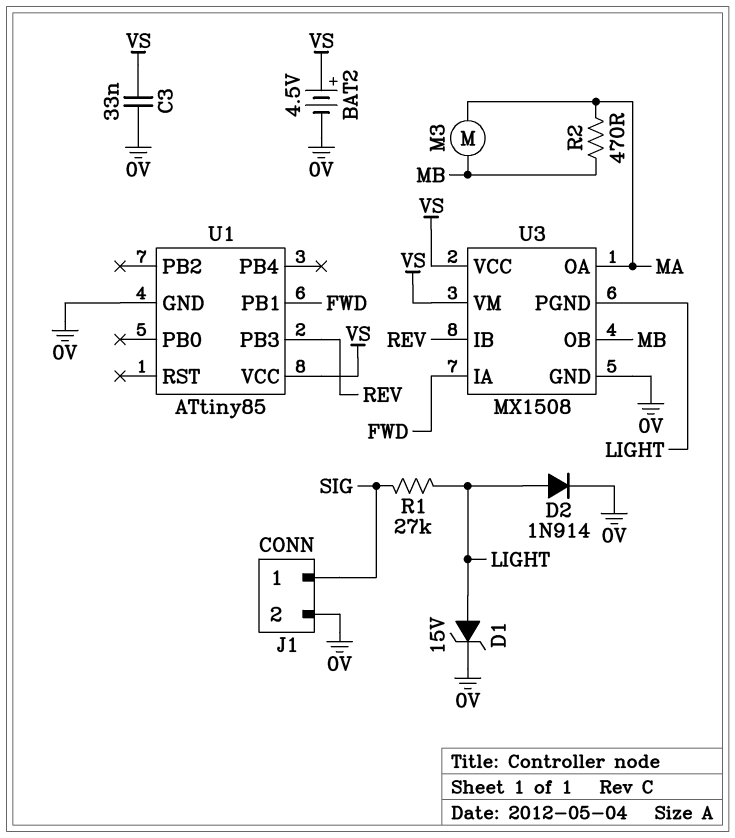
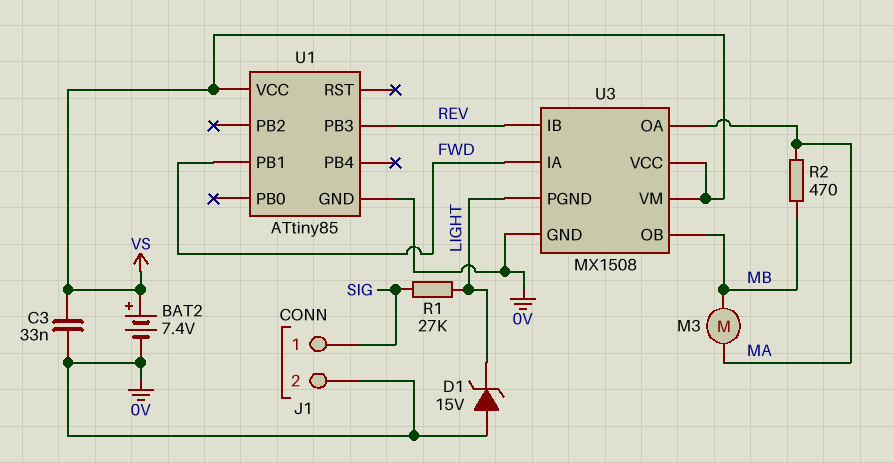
BAT2: 4.5V (plus VS, minus 0V) -> 7.4V (plus VS, minus 0V)
D1: zener 15V (A LIGHT, K 0V) -> zener 15V (A 0V, K LIGHT)
D2: diode 1N914 (A LIGHT, K 0V) -> none

